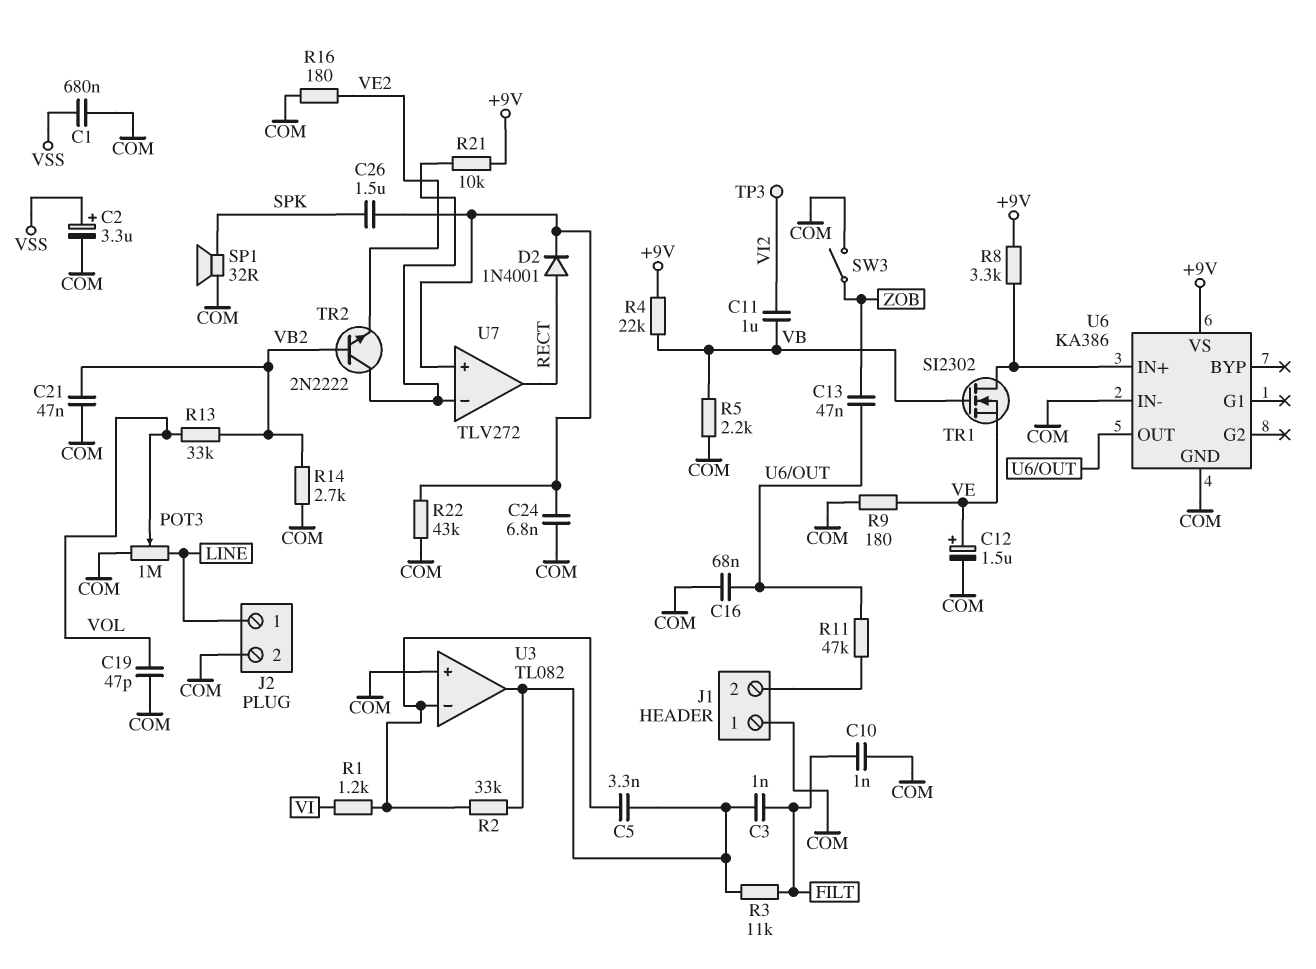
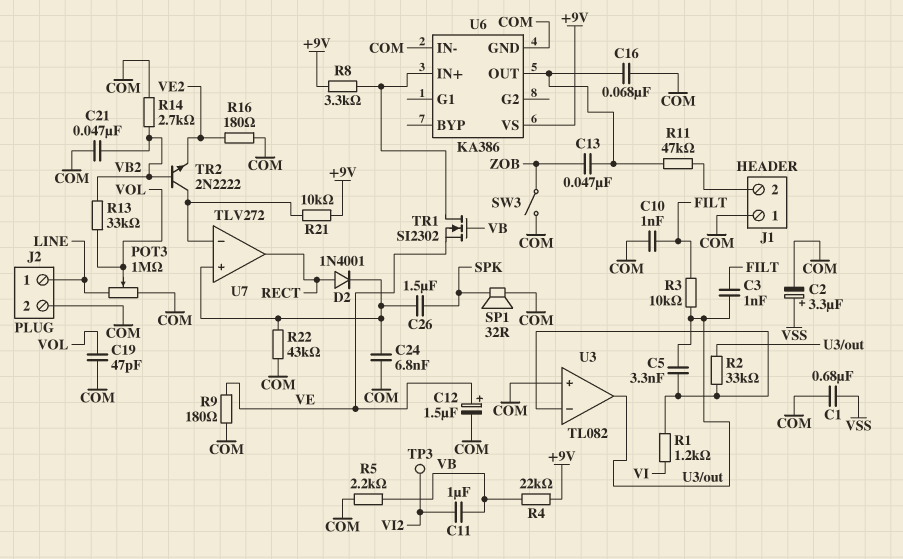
R3: 11k (FILT, U3/out) -> 10k (FILT, U3/out)

